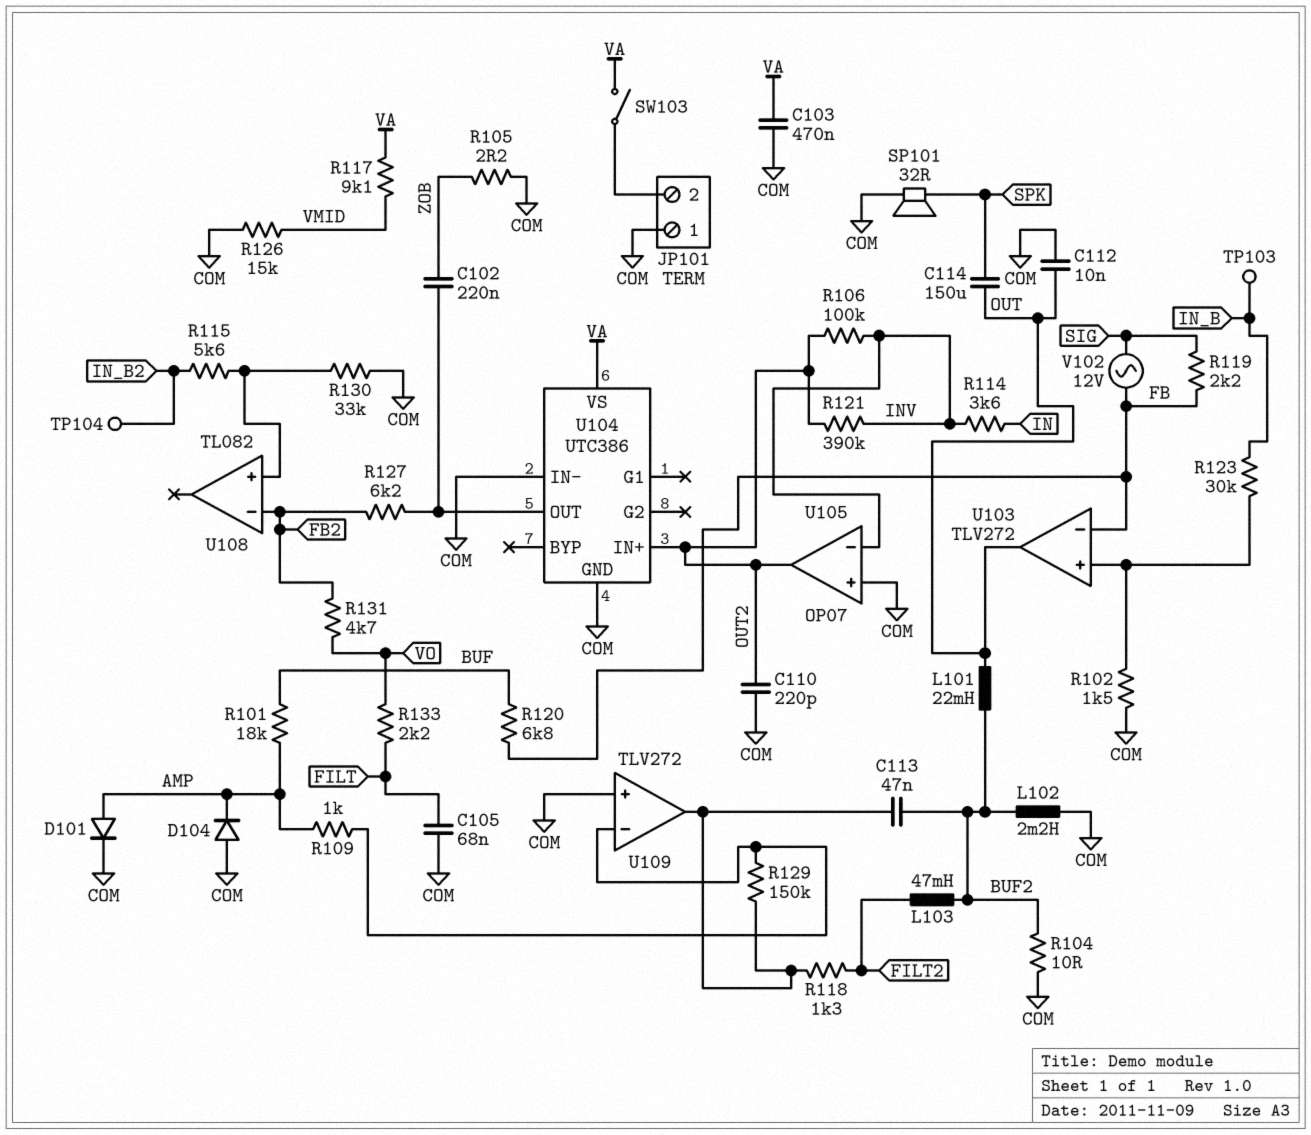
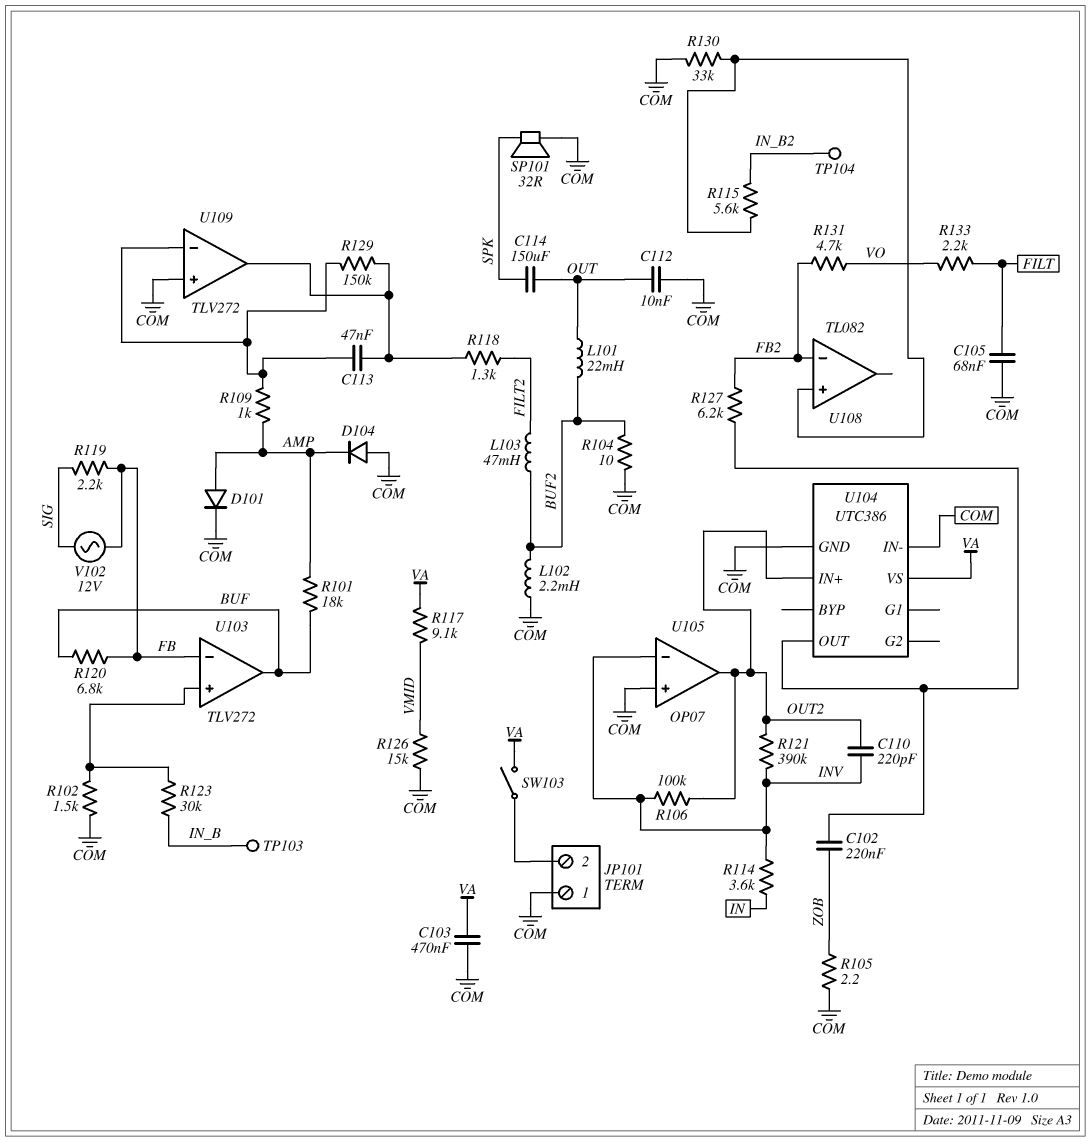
C110: 220pF (COM, OUT2) -> 220pF (INV, OUT2)
C113: 47nF (BUF2, U109/out) -> 47nF (U109/in-, U109/out)
U103 pin out: OUT -> BUF

